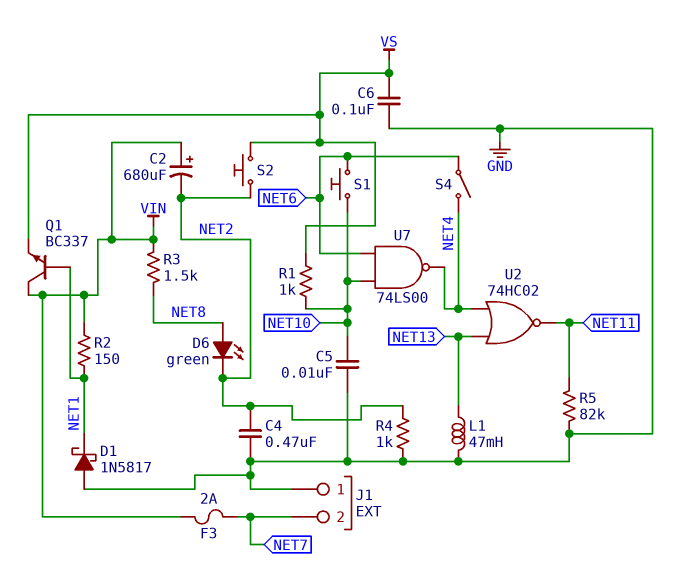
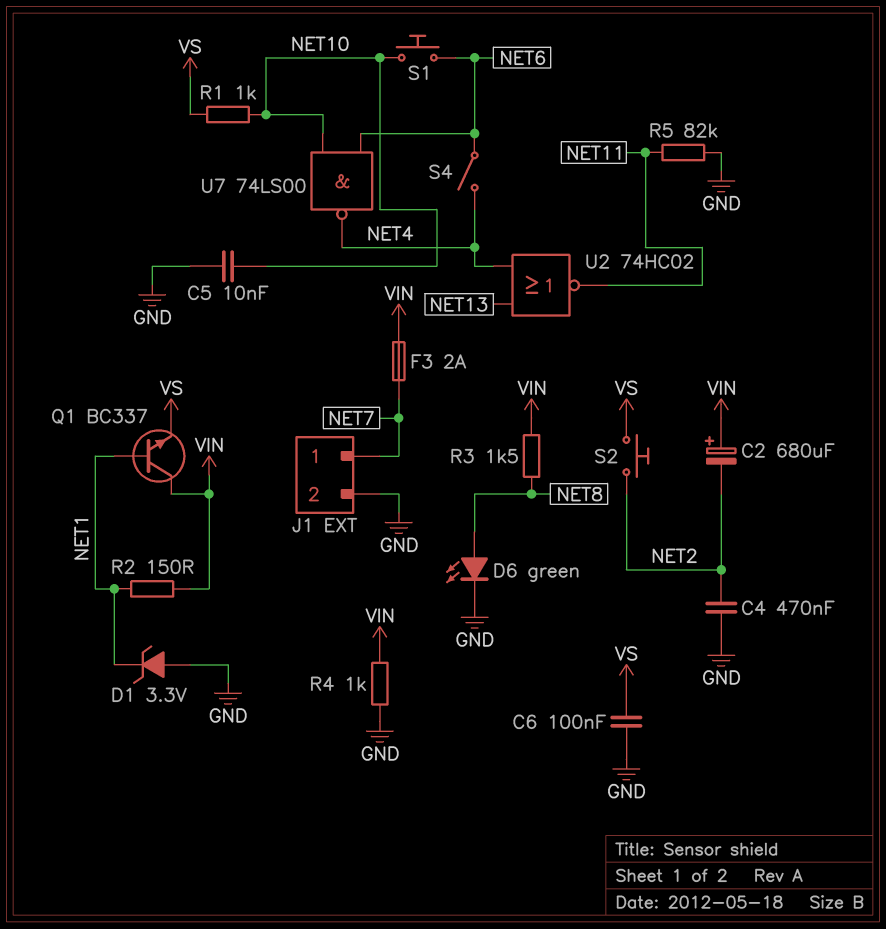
D1: schottky 1N5817 (A GND, K NET1) -> zener 3.3V (A GND, K NET1)
D6: LED green (A NET8, K NET2) -> LED green (A NET8, K GND)
J1 pin 1: GND -> NET7
J1 pin 2: NET7 -> GND
L1: 47mH (GND, NET13) -> none
R4: 1k (GND, NET2) -> 1k (GND, VIN)

